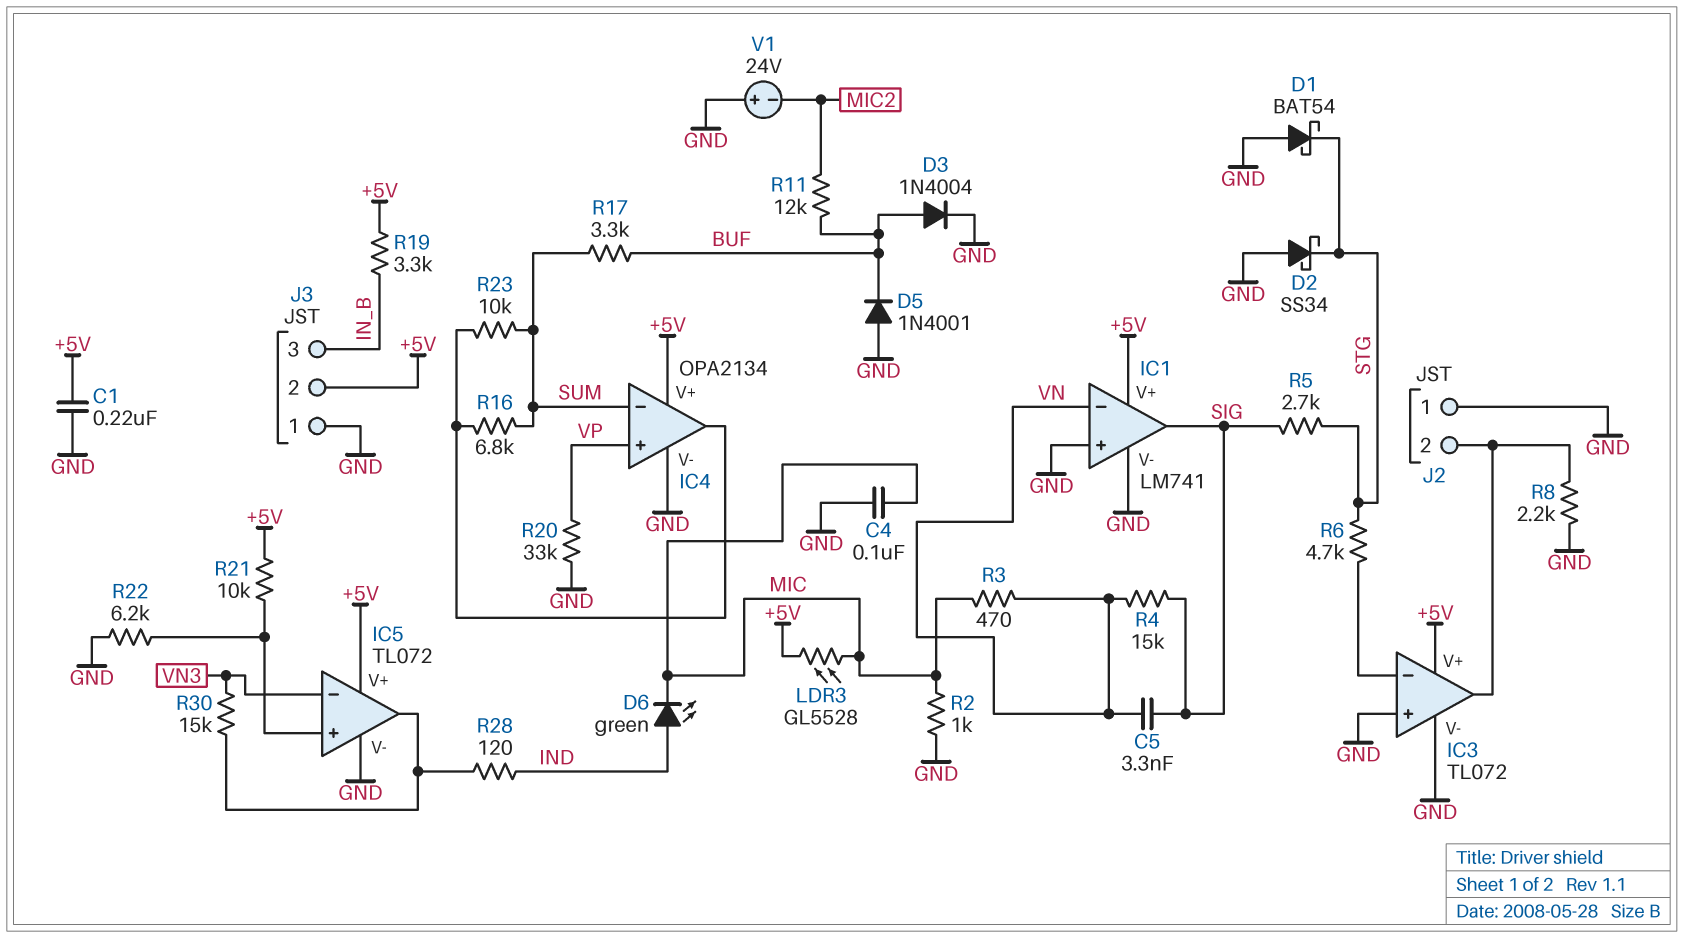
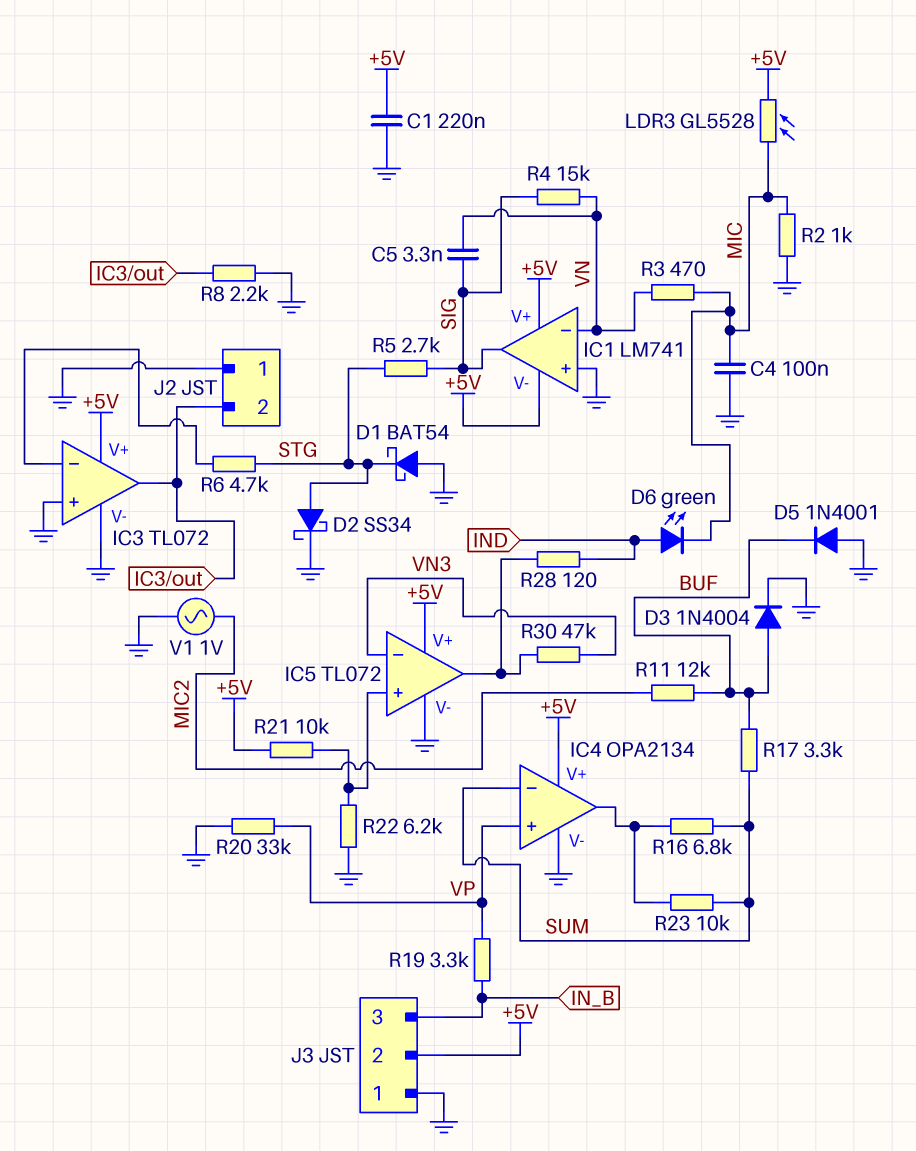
D2: schottky SS34 (A GND, K STG) -> schottky SS34 (A STG, K GND)
IC1 pin V-: GND -> +5V
R19: 3.3k (+5V, IN_B) -> 3.3k (IN_B, VP)
R30: 15k (IC5/out, VN3) -> 47k (IC5/out, VN3)
V1: 24V (plus GND, minus MIC2) -> AC 1V (GND, MIC2)

